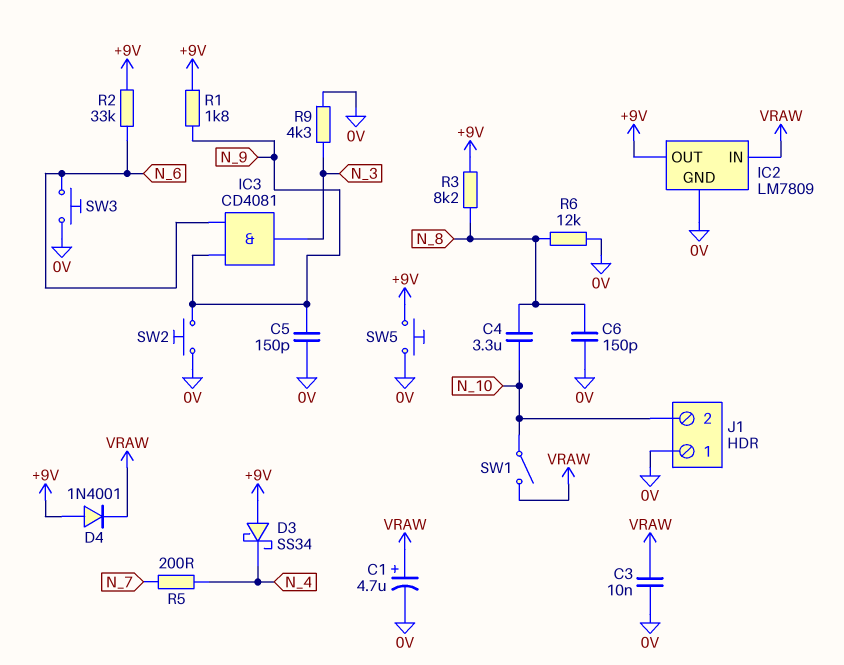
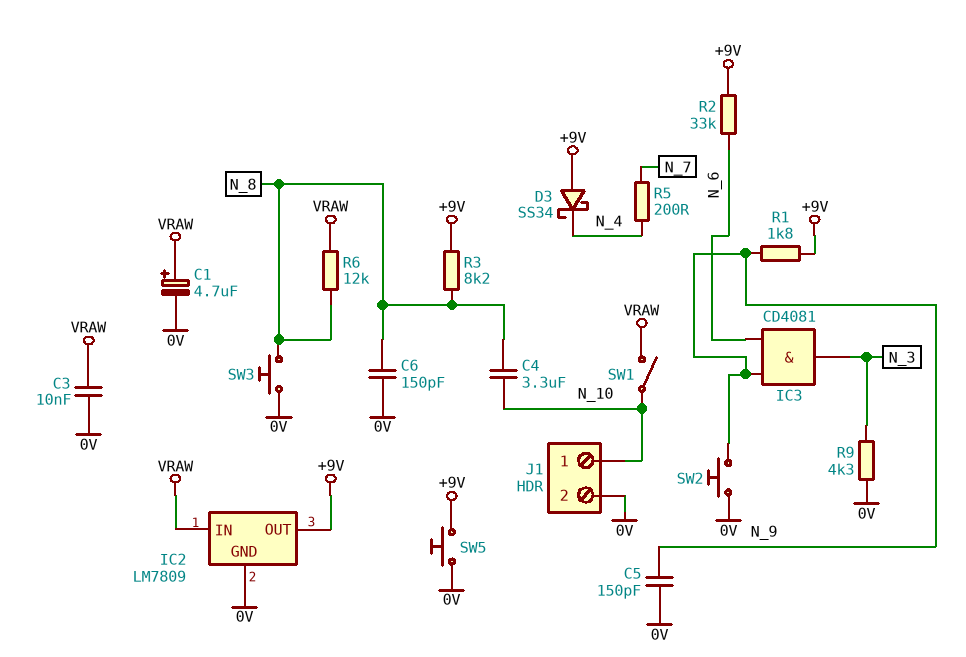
D4: diode 1N4001 (A +9V, K VRAW) -> none
J1 pin 1: 0V -> N_10
J1 pin 2: N_10 -> 0V
R6: 12k (0V, N_8) -> 12k (N_8, VRAW)
SW3: button (0V, N_6) -> button (0V, N_8)

